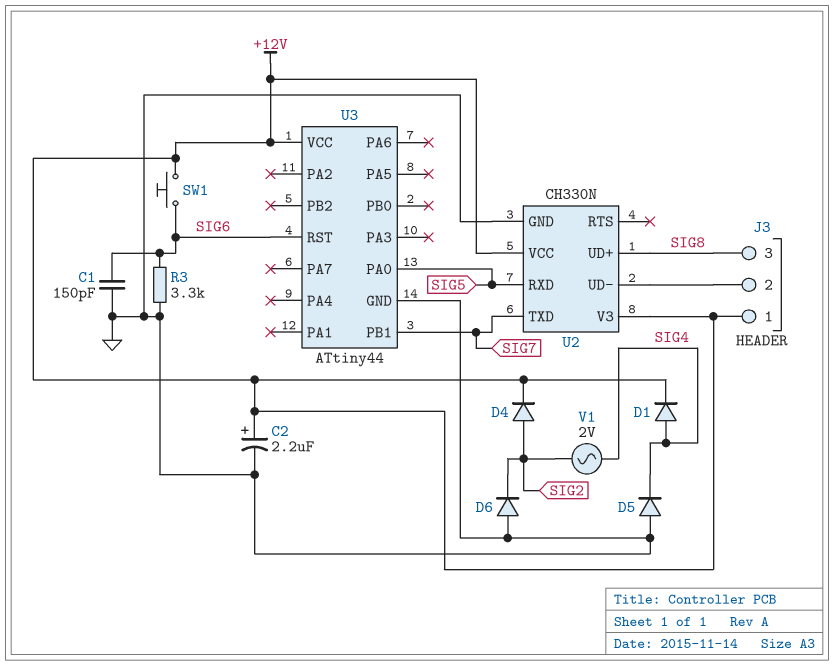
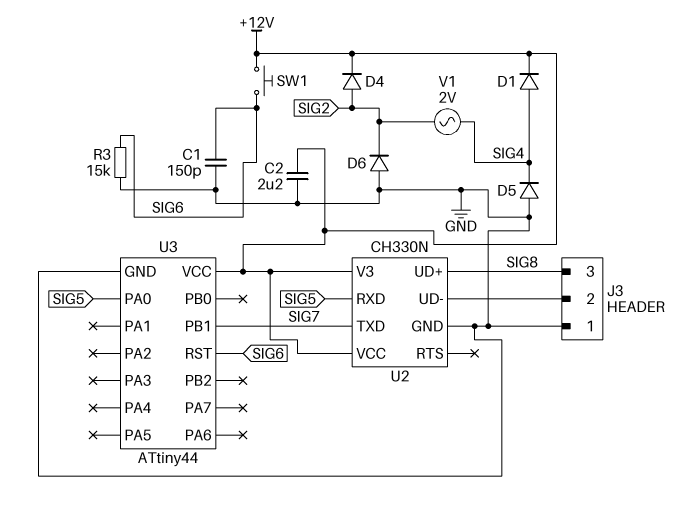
C2: 2.2uF (plus +12V, minus GND) -> 2.2uF (+12V, GND)
J3 pin 1: +12V -> GND
R3: 3.3k (GND, SIG6) -> 15k (GND, SIG6)

